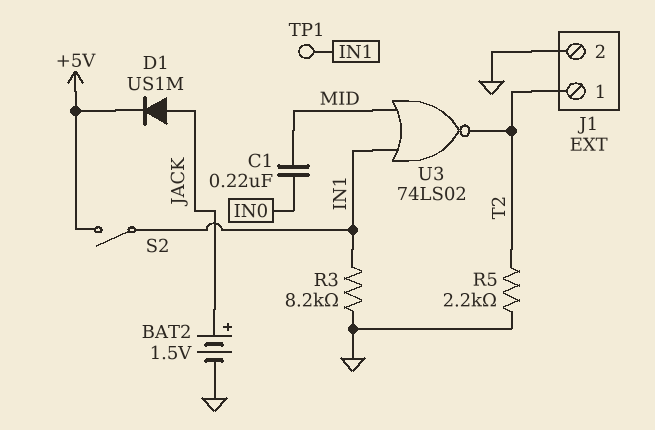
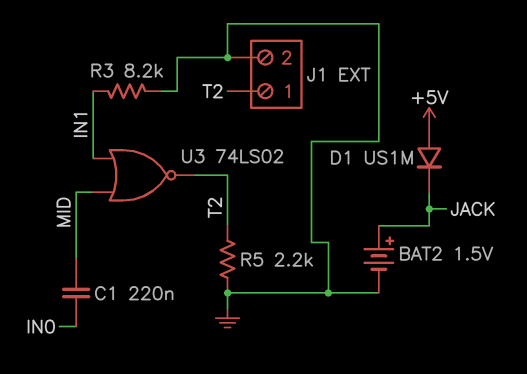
D1: diode US1M (A JACK, K +5V) -> diode US1M (A +5V, K JACK)
S2: switch (+5V, IN1) -> none
TP1: test point (IN1) -> none

